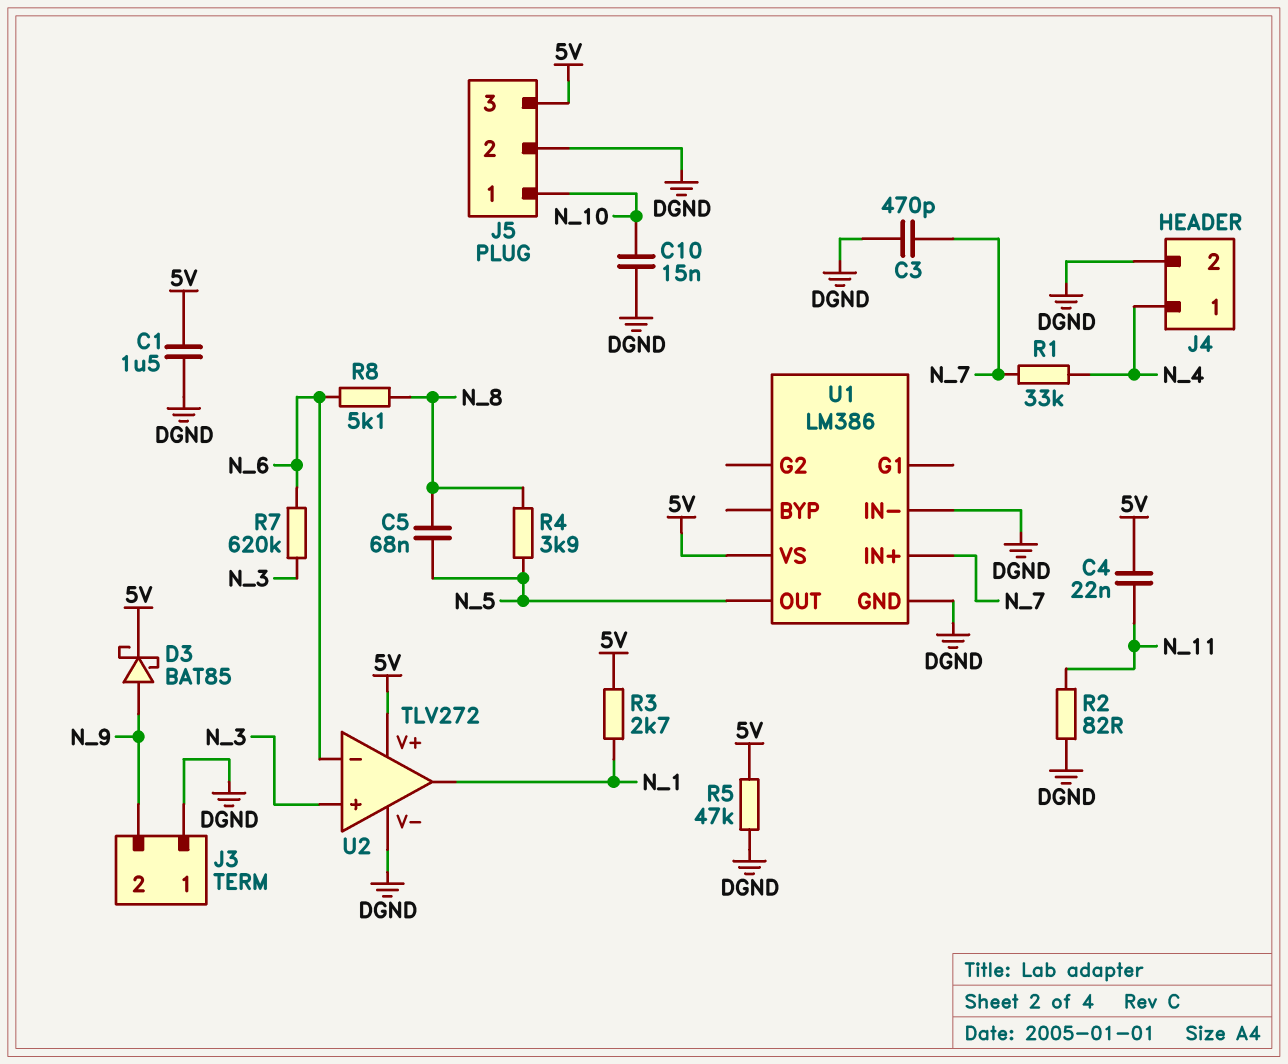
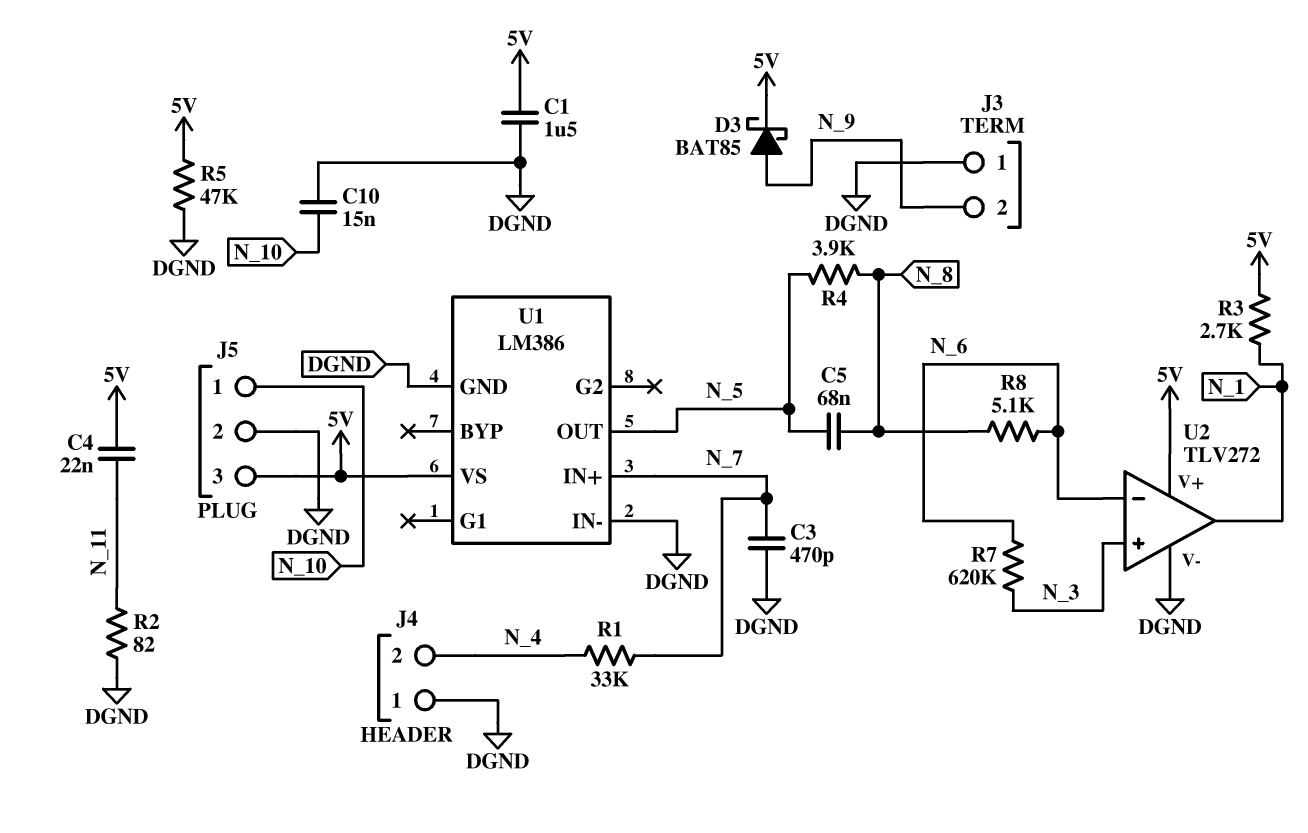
J4 pin 1: N_4 -> DGND
J4 pin 2: DGND -> N_4

